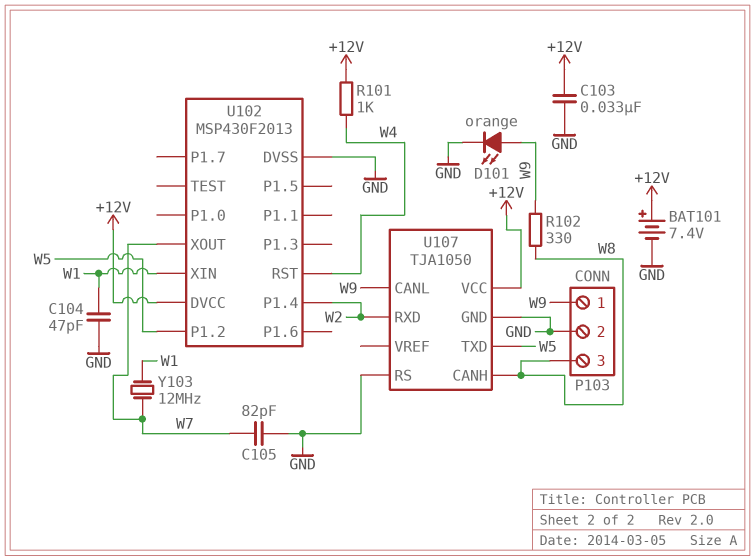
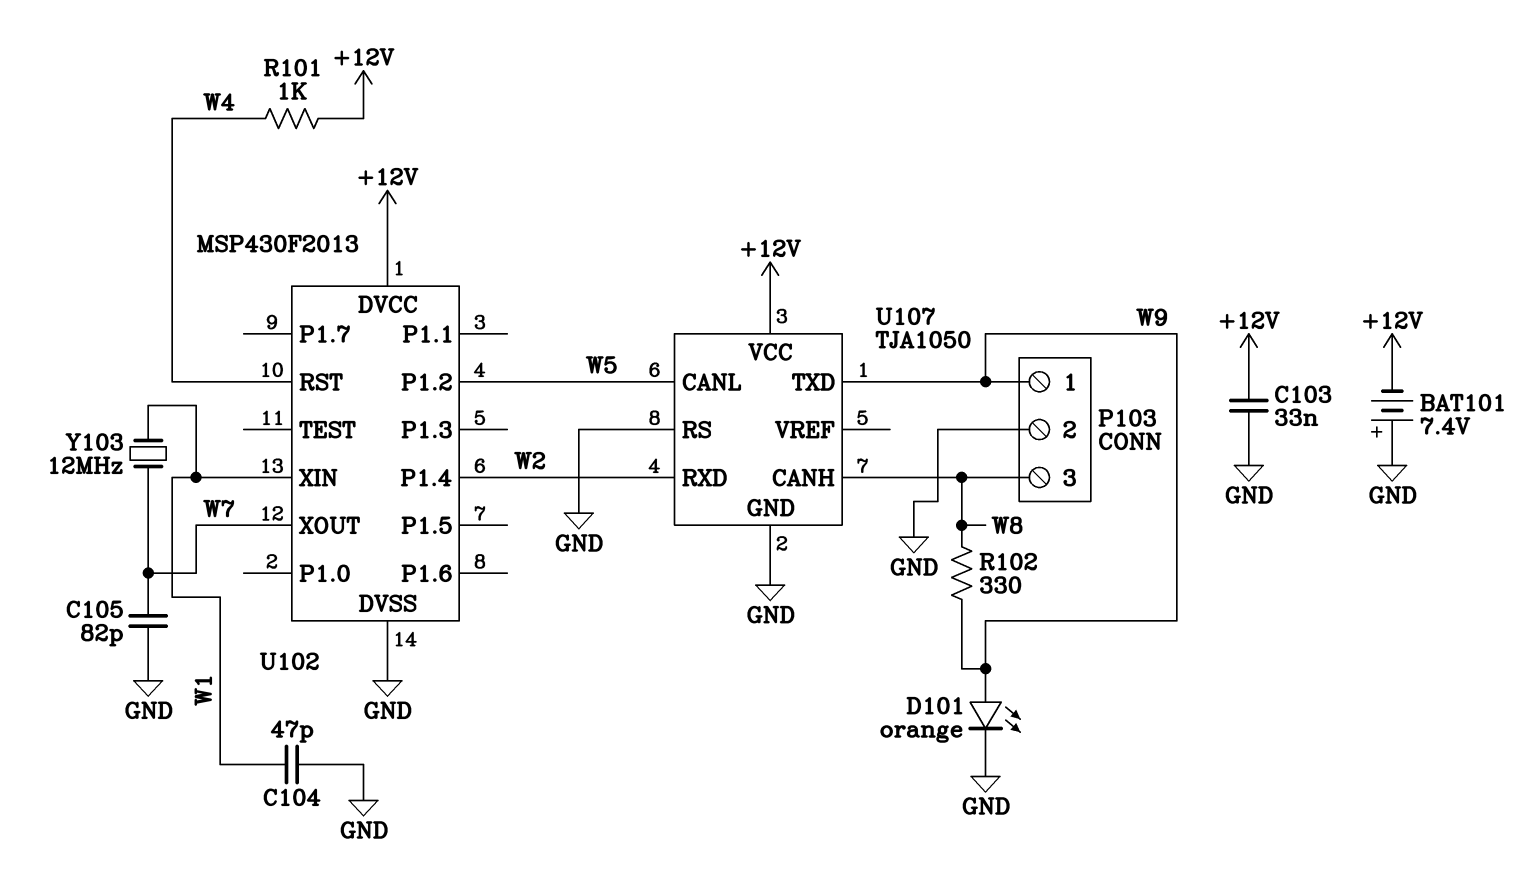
BAT101: 7.4V (plus +12V, minus GND) -> 7.4V (plus GND, minus +12V)
U107 pin CANL: W9 -> W5
U107 pin TXD: W5 -> W9

